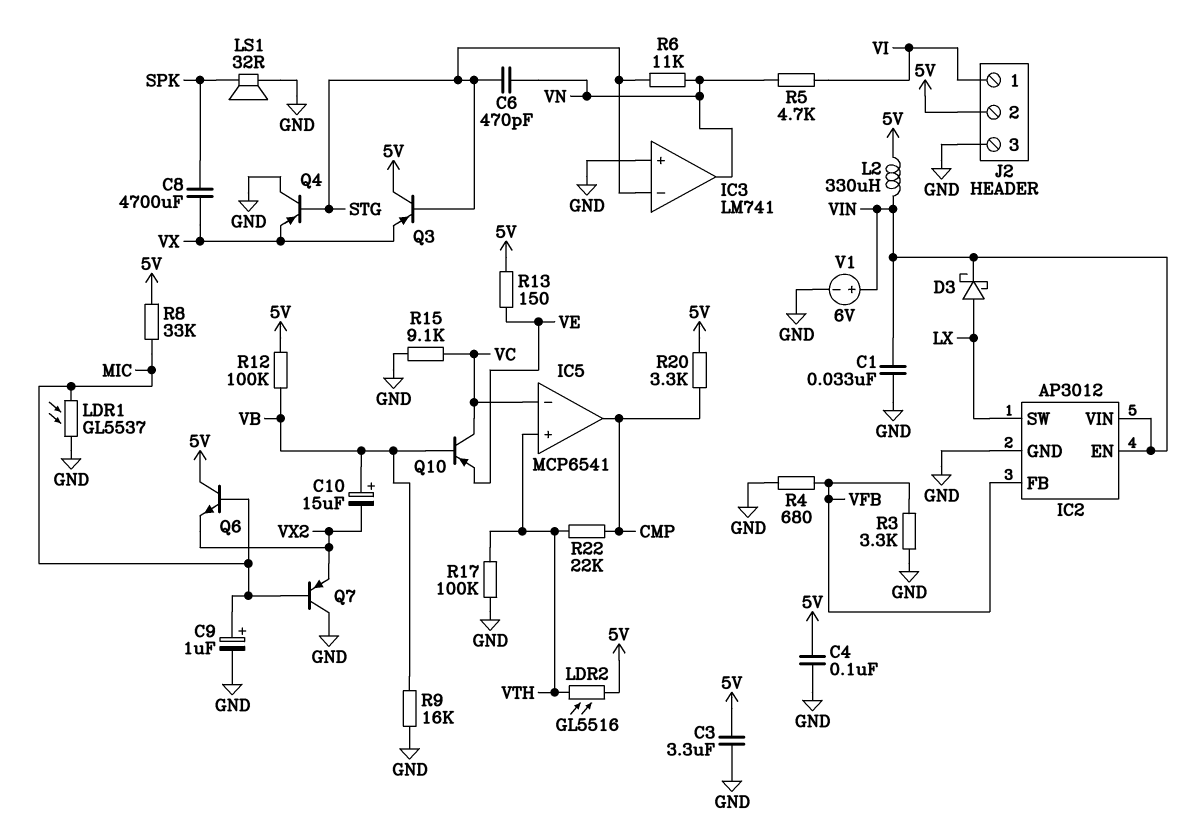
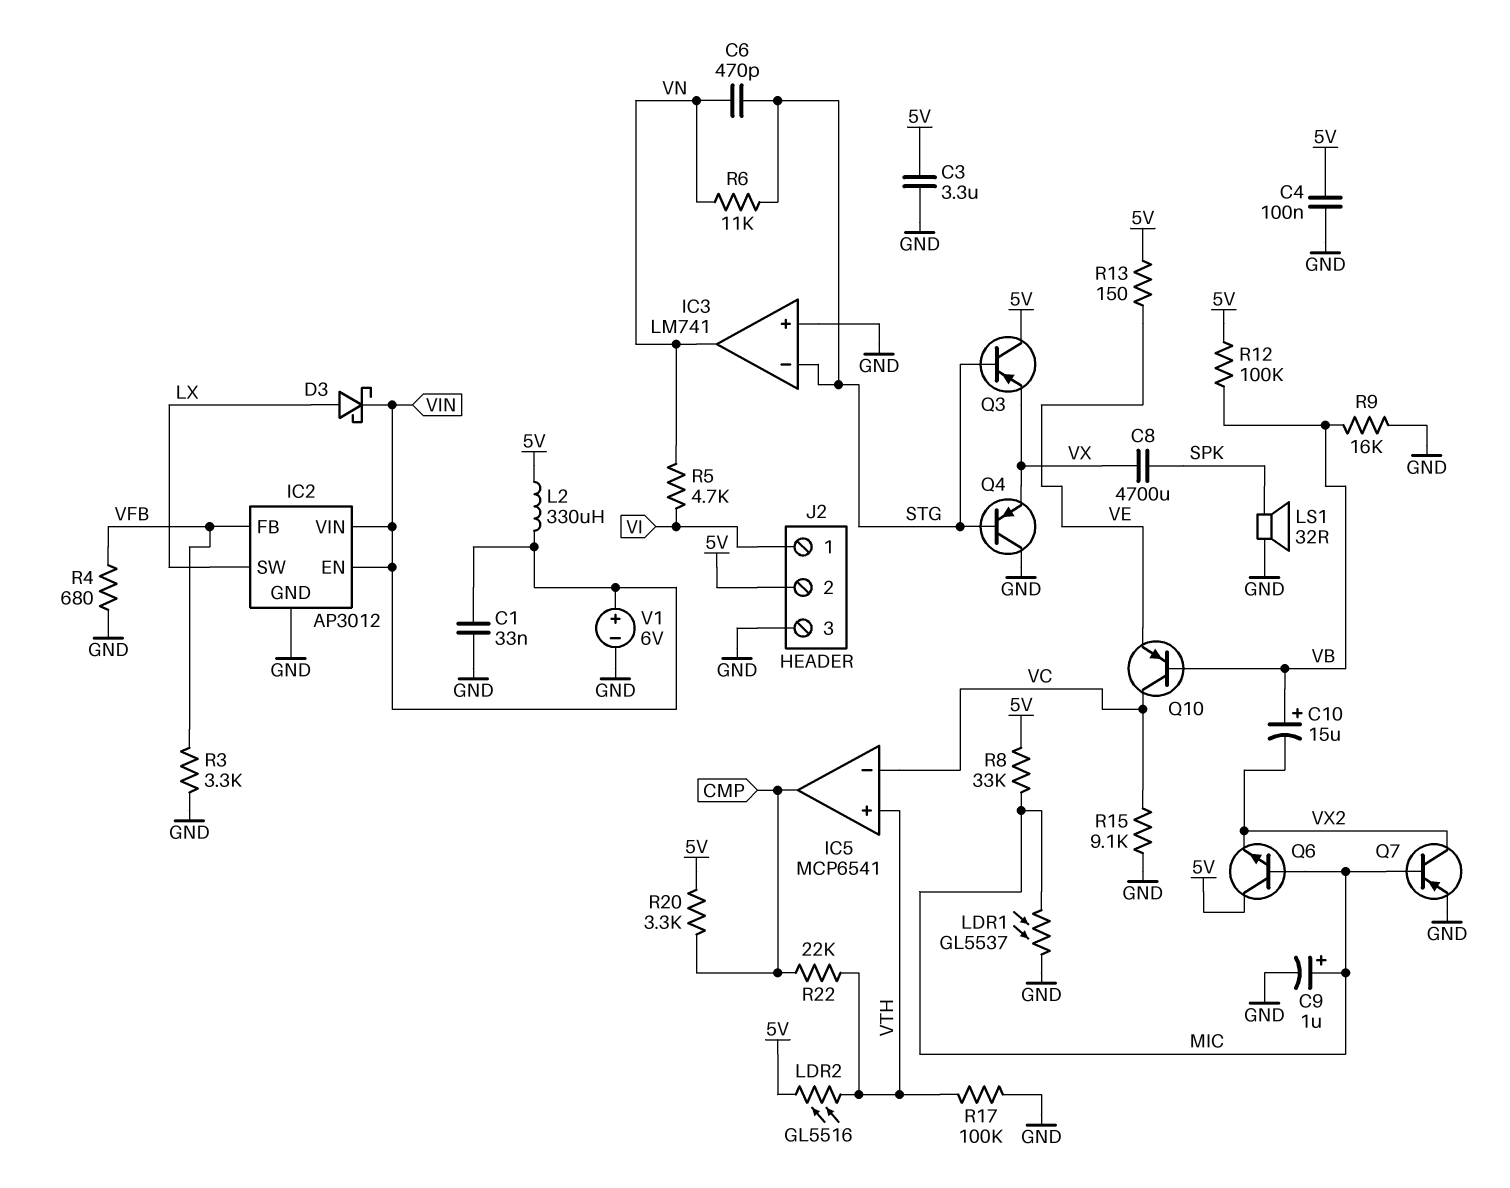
Q7: PNP (B MIC, C GND, E VX2) -> PNP (B MIC, C VX2, E GND)

